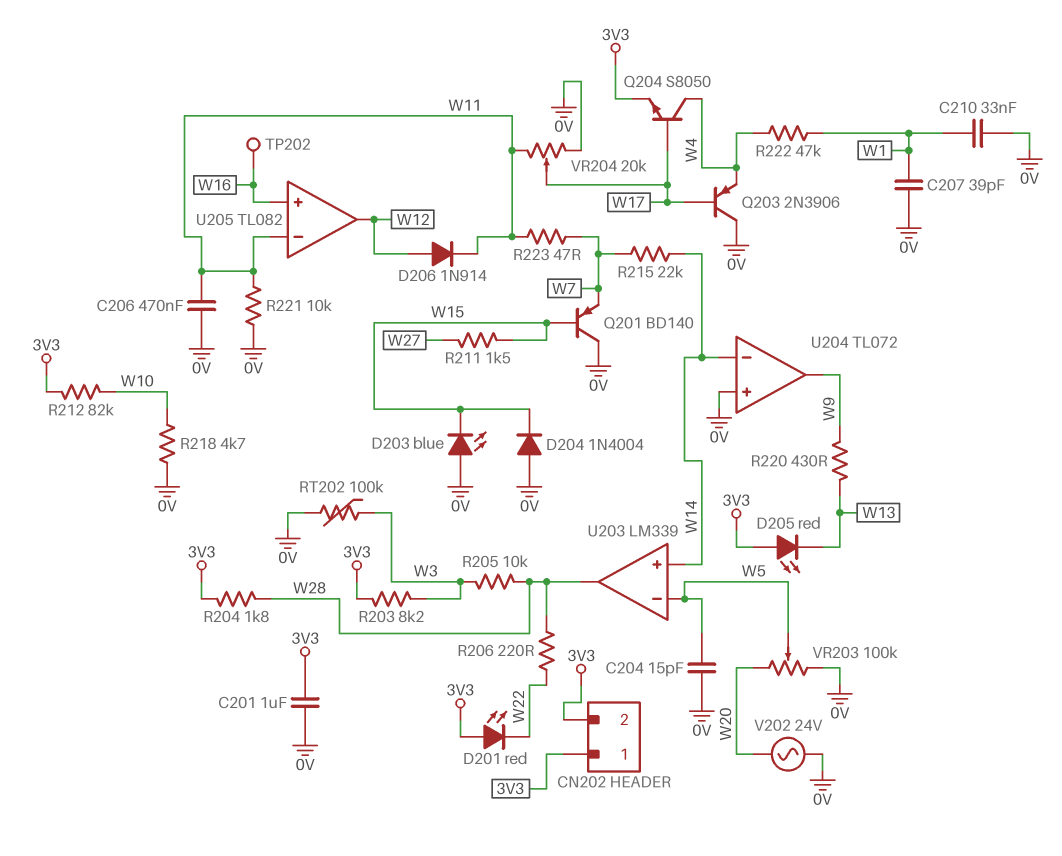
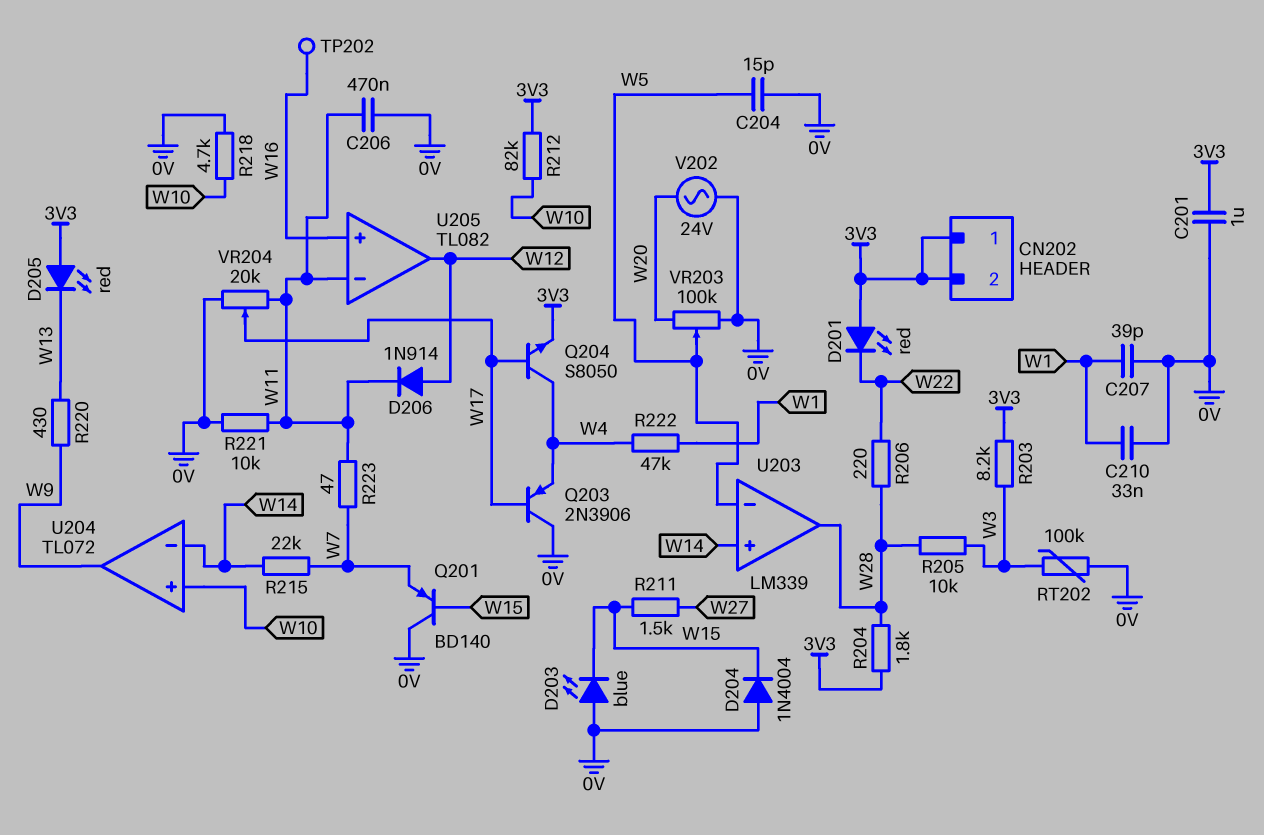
U204 pin in+: 0V -> W10

